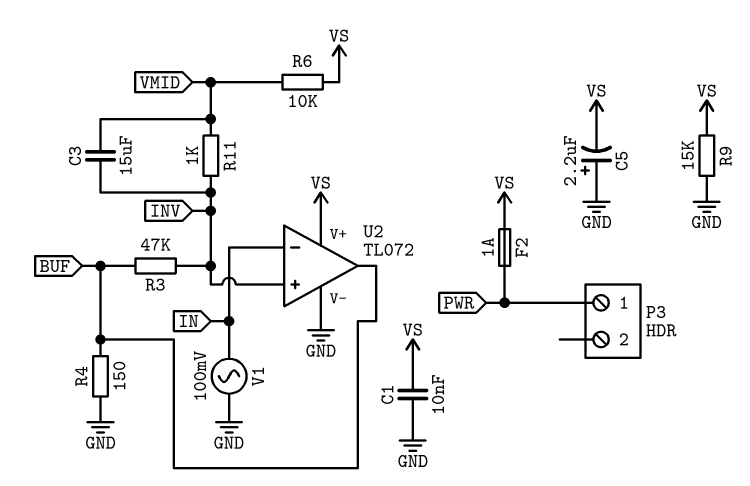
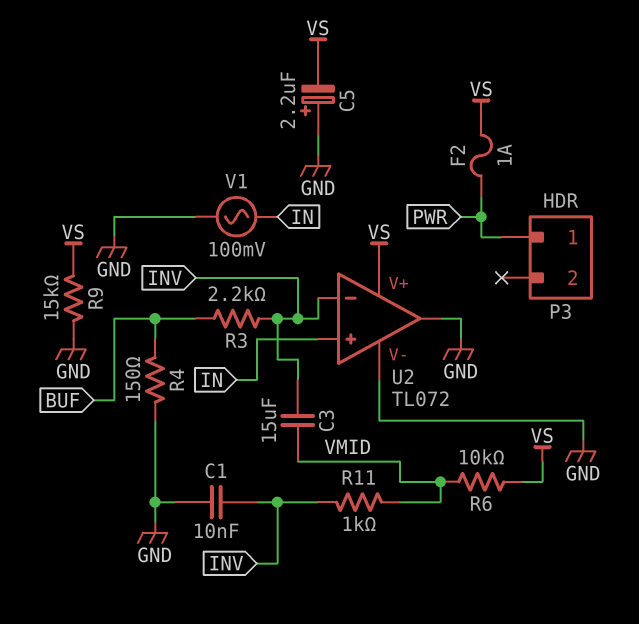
C1: 10nF (GND, VS) -> 10nF (GND, INV)
R3: 47k (BUF, INV) -> 2.2k (BUF, INV)
U2 pin in+: INV -> IN
U2 pin in-: IN -> INV
U2 pin out: BUF -> GND

